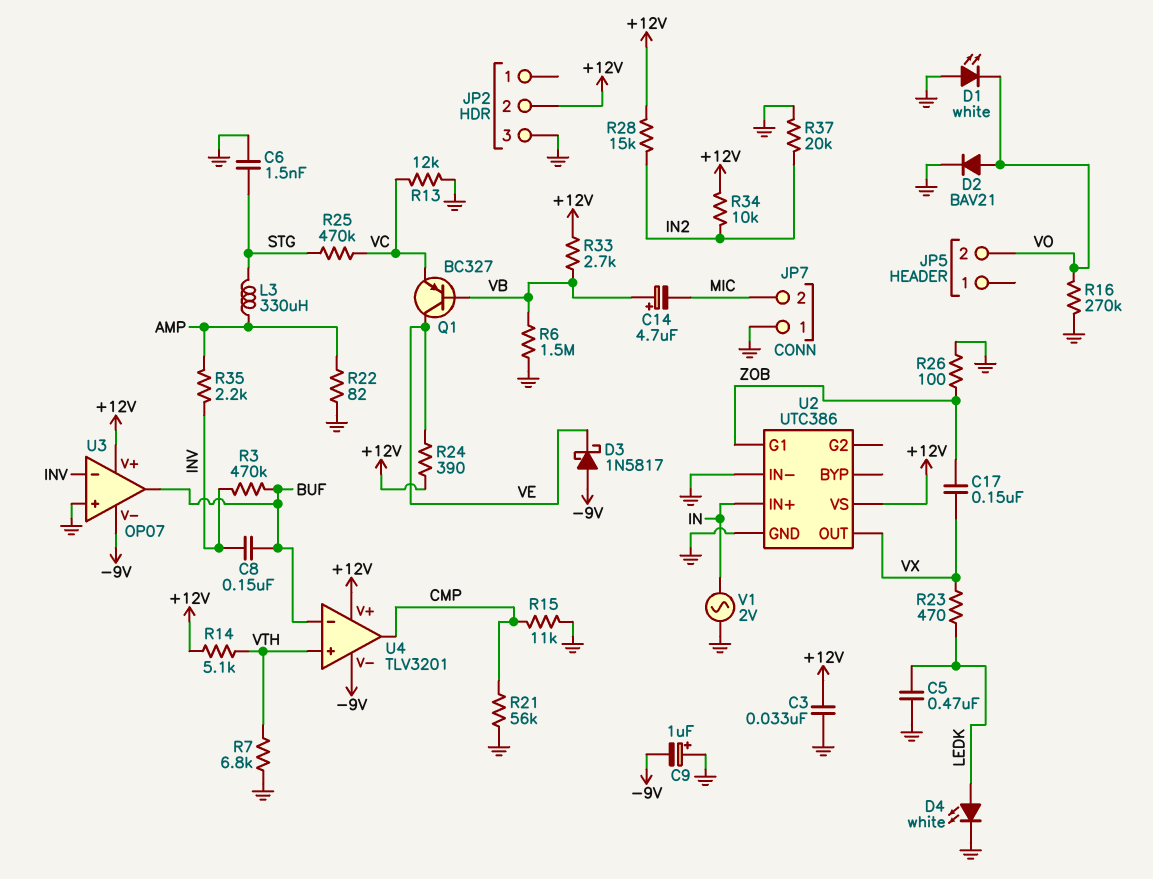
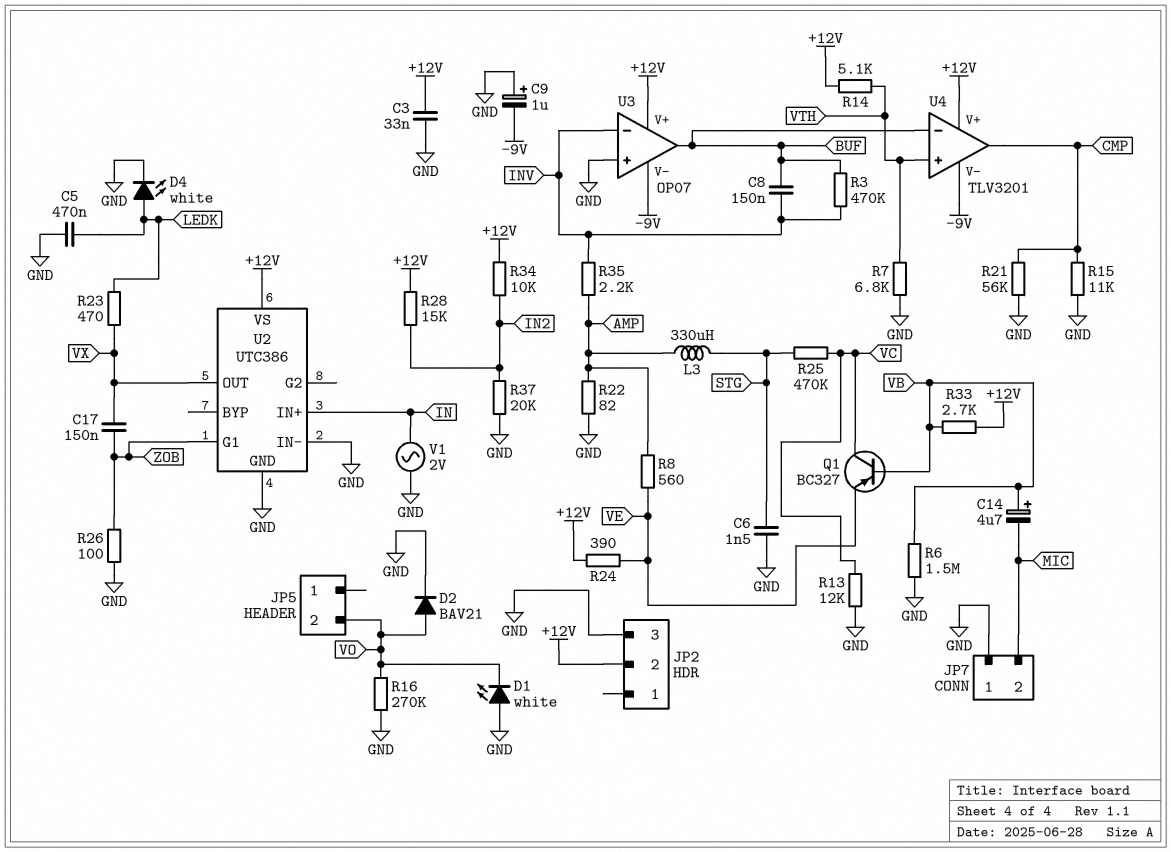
D3: schottky 1N5817 (A -9V, K VE) -> none
Q1: PNP BC327 (B VB, C VE, E VC) -> PNP BC327 (B VB, C VC, E VE)
R8: none -> 560 (AMP, VE)

